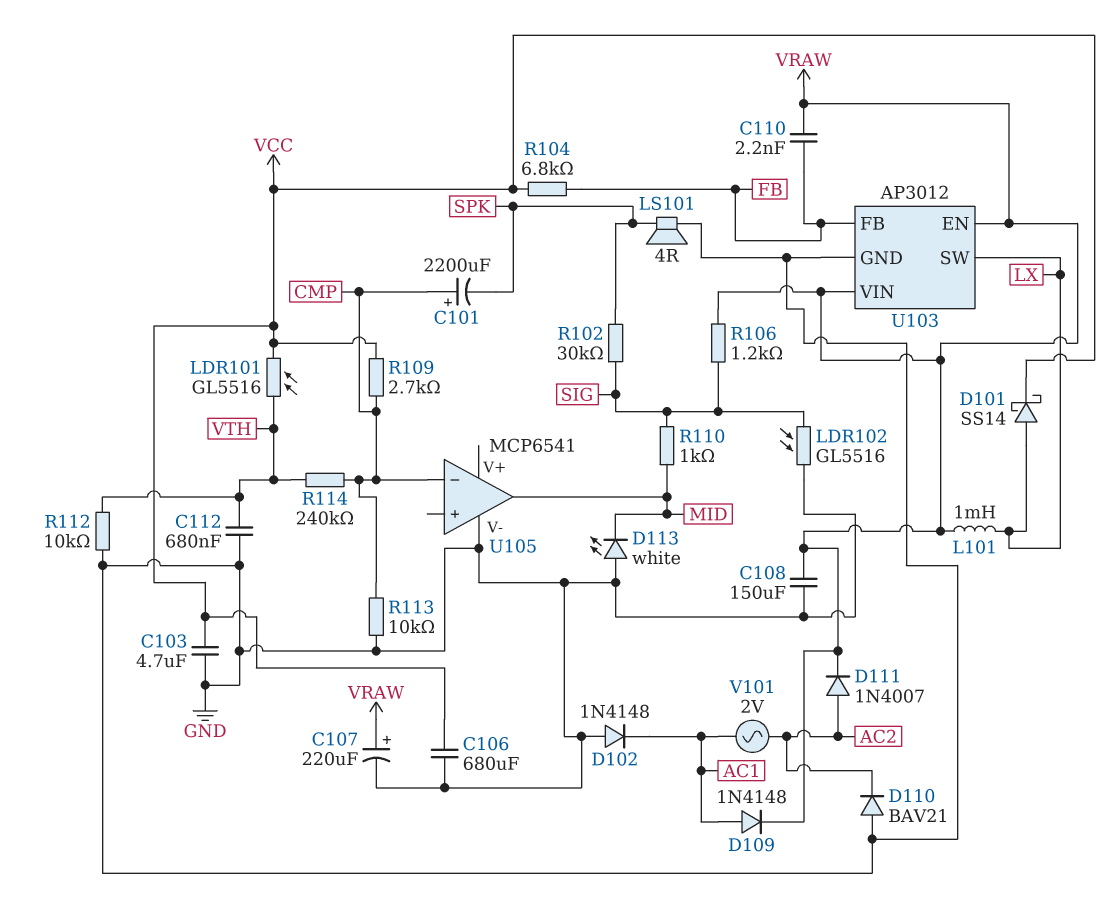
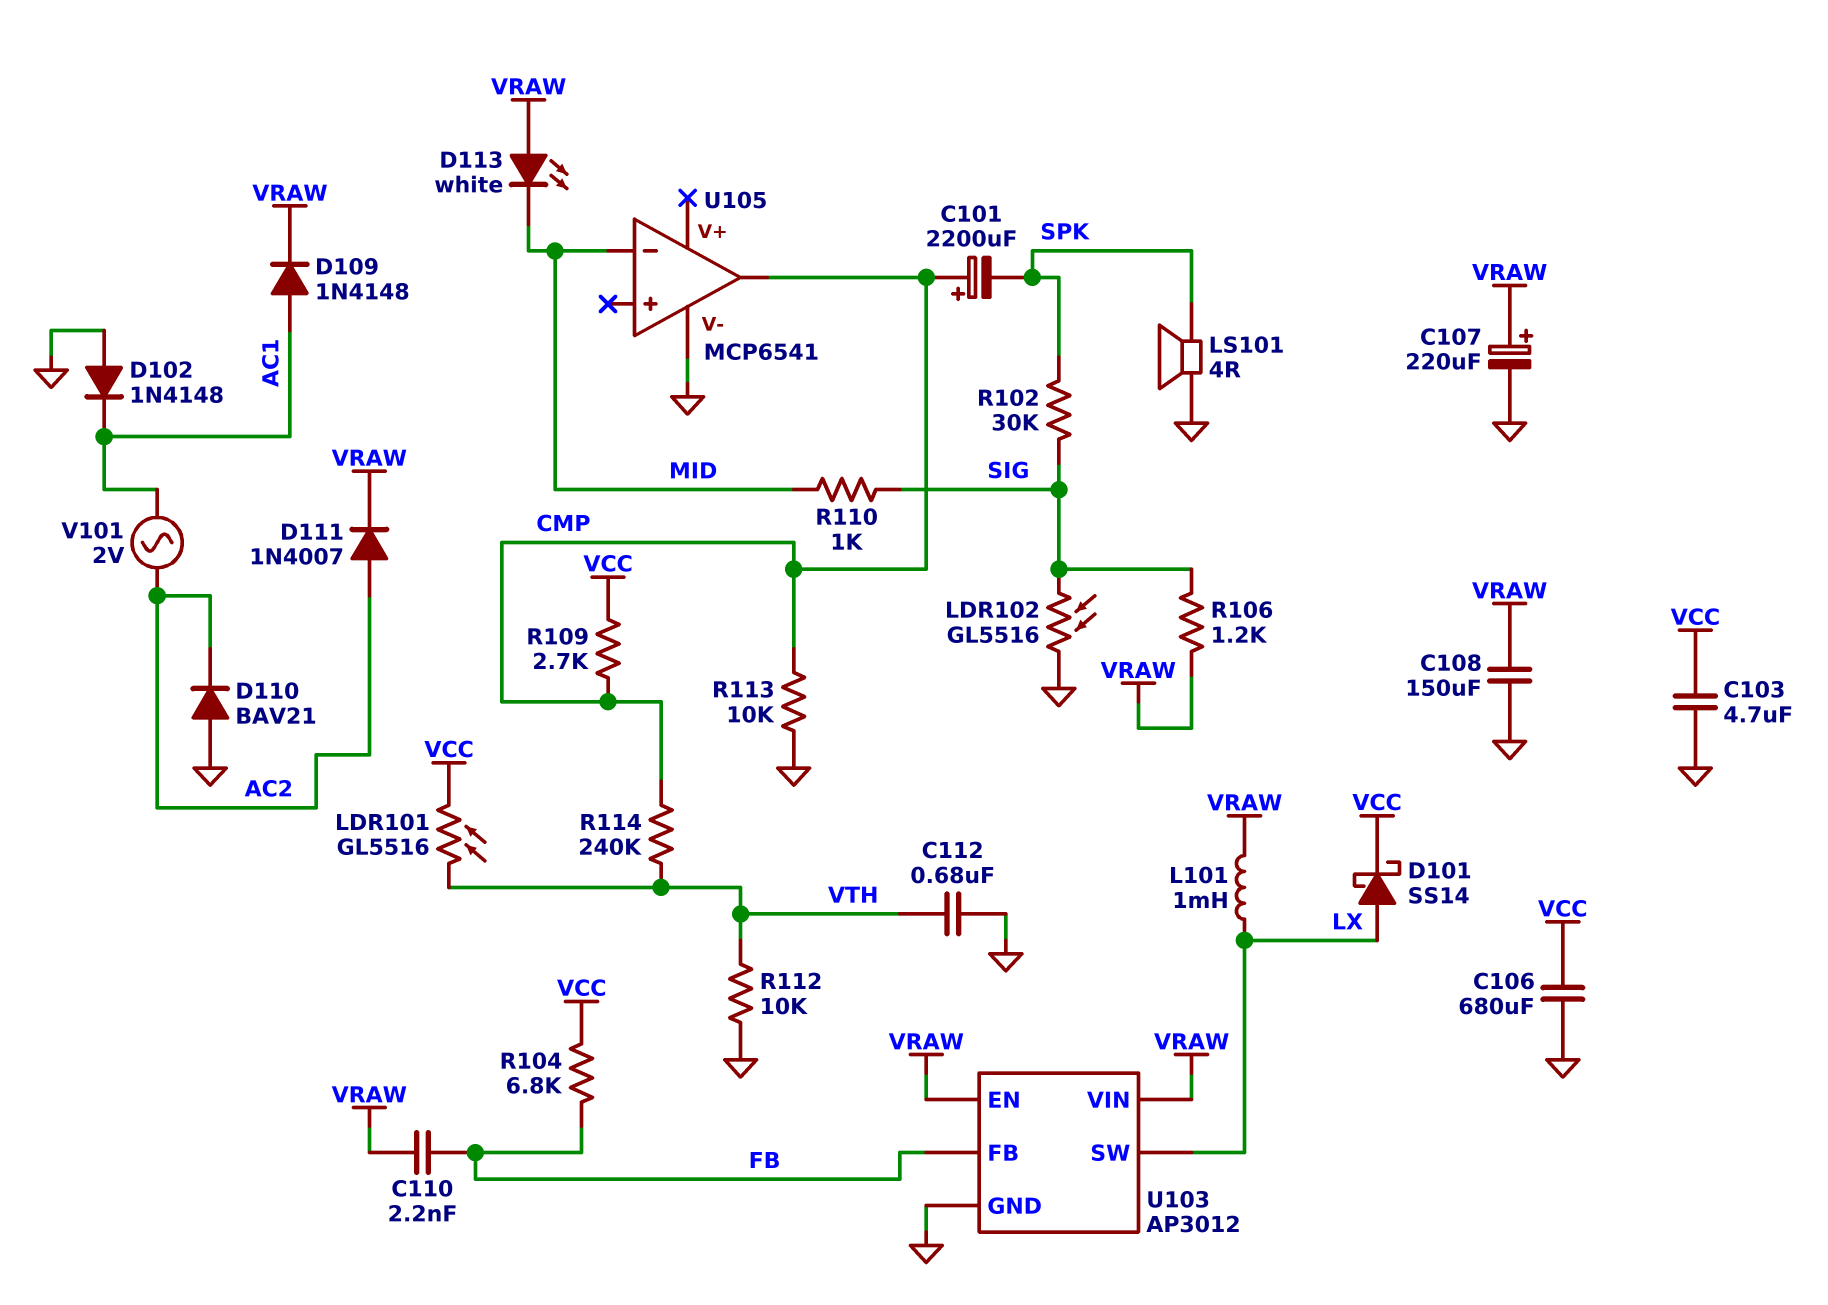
D113: LED white (A GND, K MID) -> LED white (A VRAW, K MID)
U105 pin in-: CMP -> MID
U105 pin out: MID -> CMP

